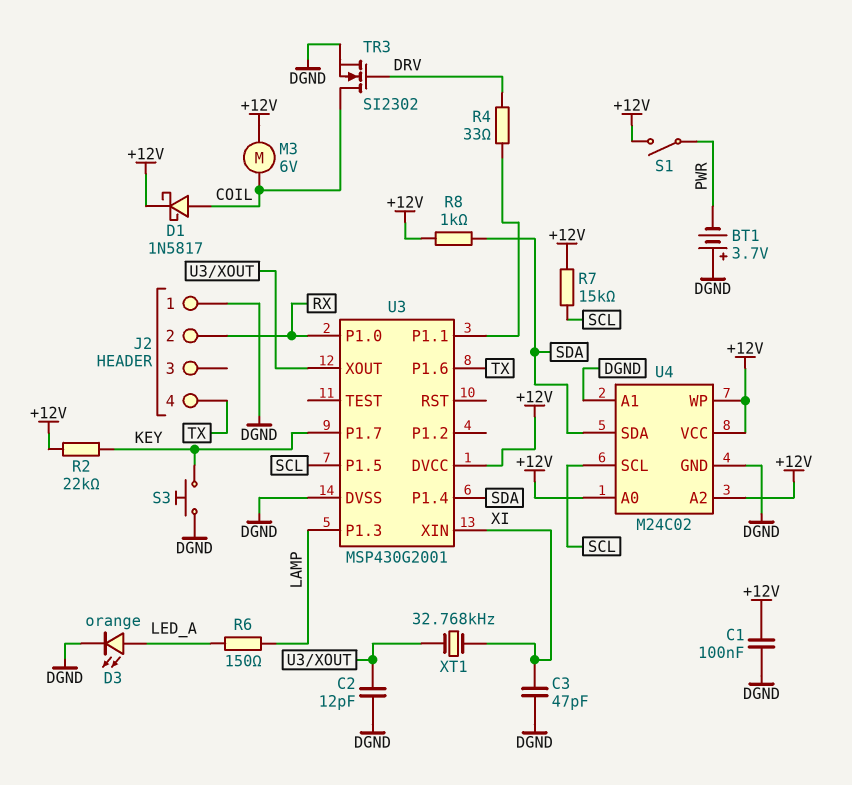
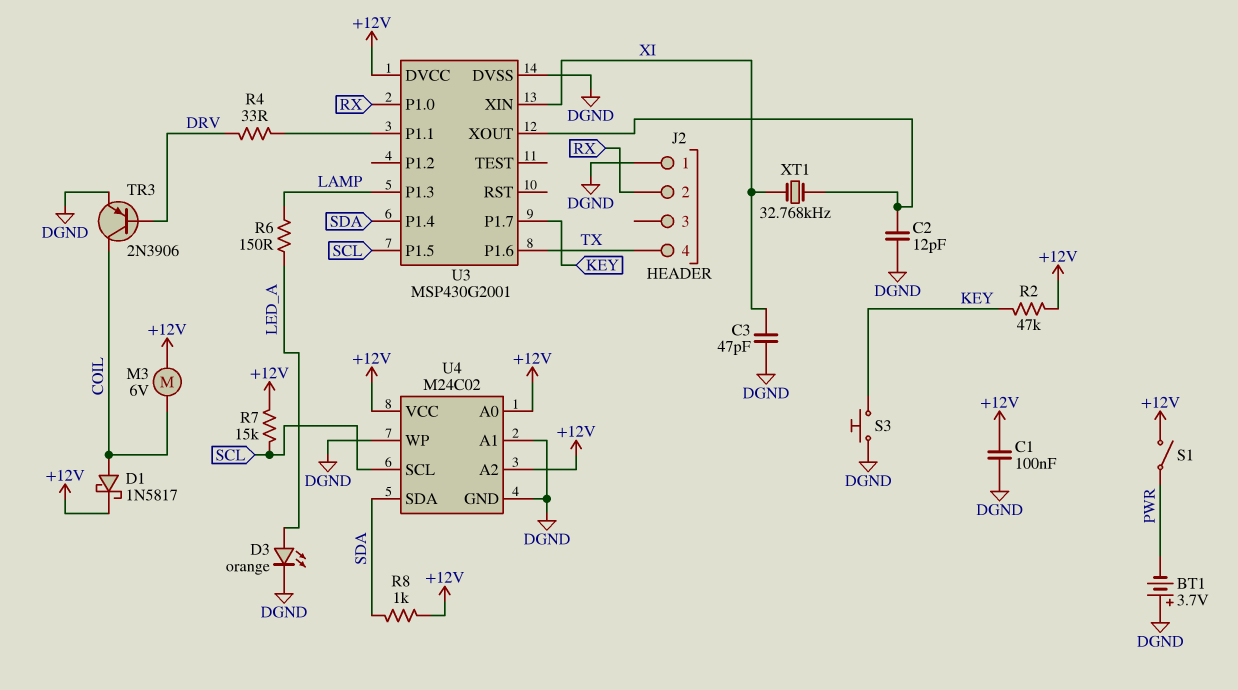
R2: 22k (+12V, KEY) -> 47k (+12V, KEY)
TR3: NMOS SI2302 (G DRV, D COIL, S DGND) -> PNP 2N3906 (B DRV, C COIL, E DGND)
U4 pin WP: +12V -> DGND

